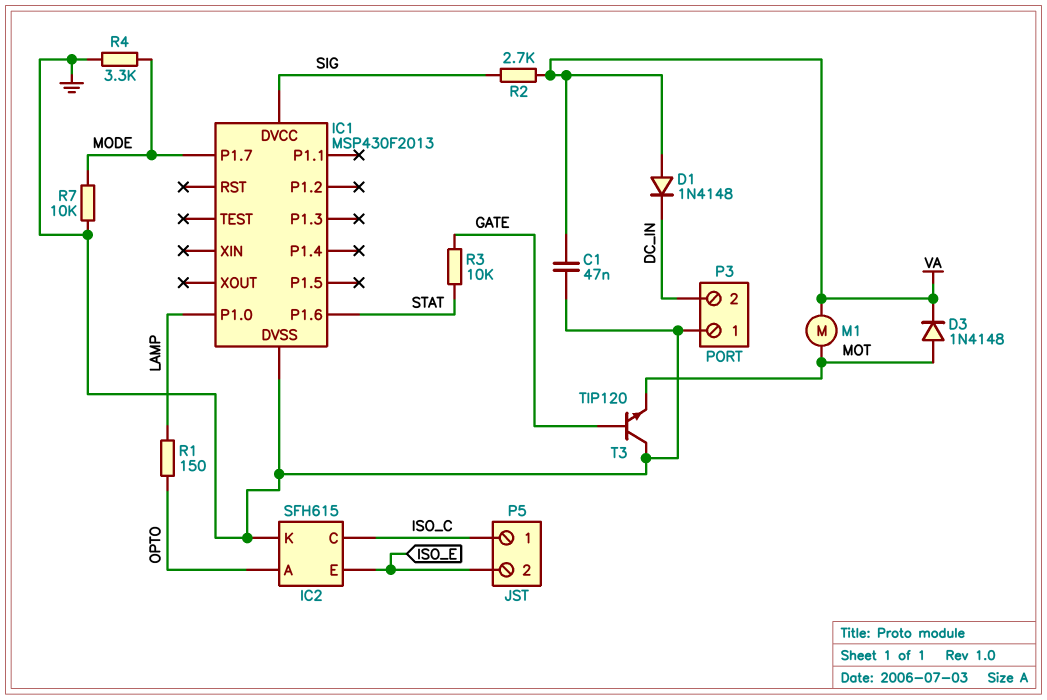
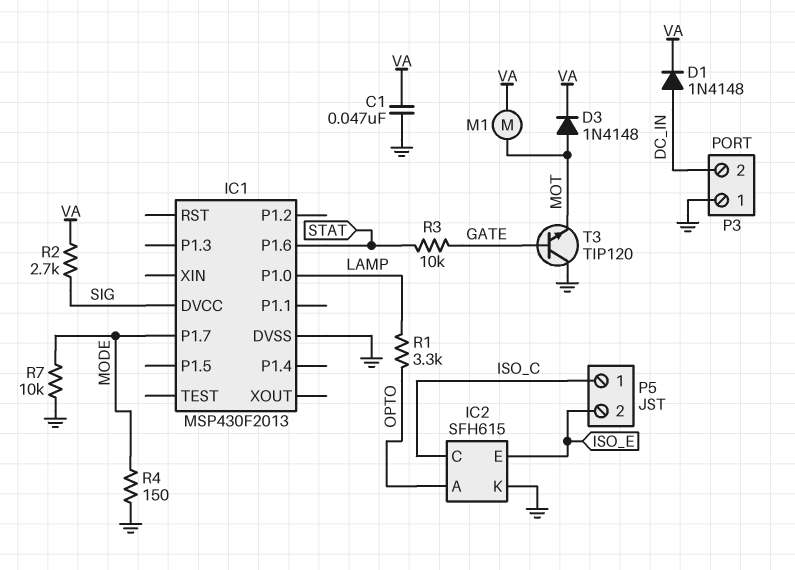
D1: diode 1N4148 (A VA, K DC_IN) -> diode 1N4148 (A DC_IN, K VA)
R1: 150 (LAMP, OPTO) -> 3.3k (LAMP, OPTO)
R4: 3.3k (GND, MODE) -> 150 (GND, MODE)

